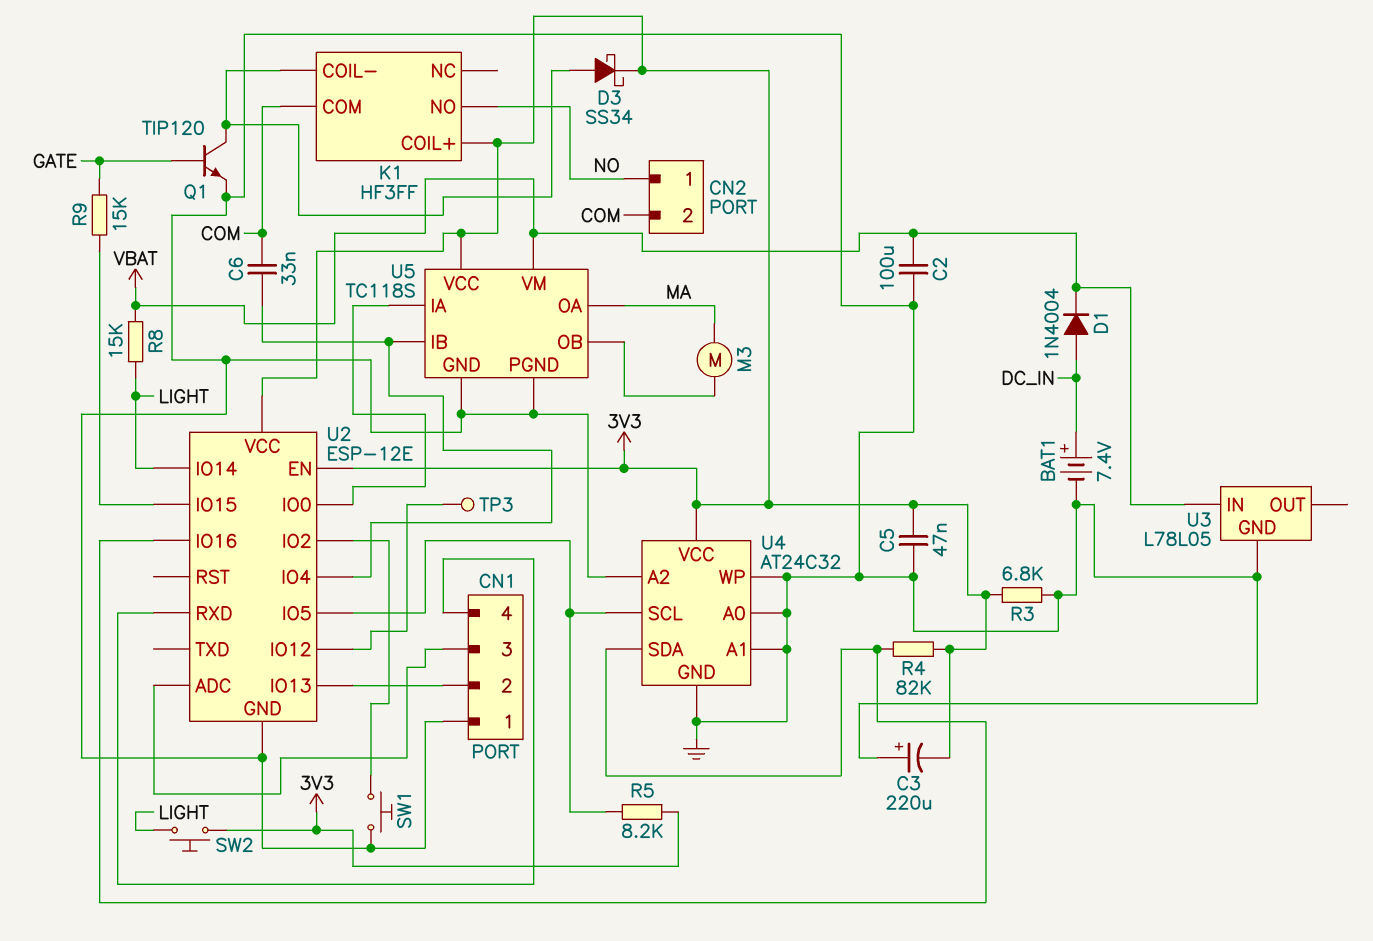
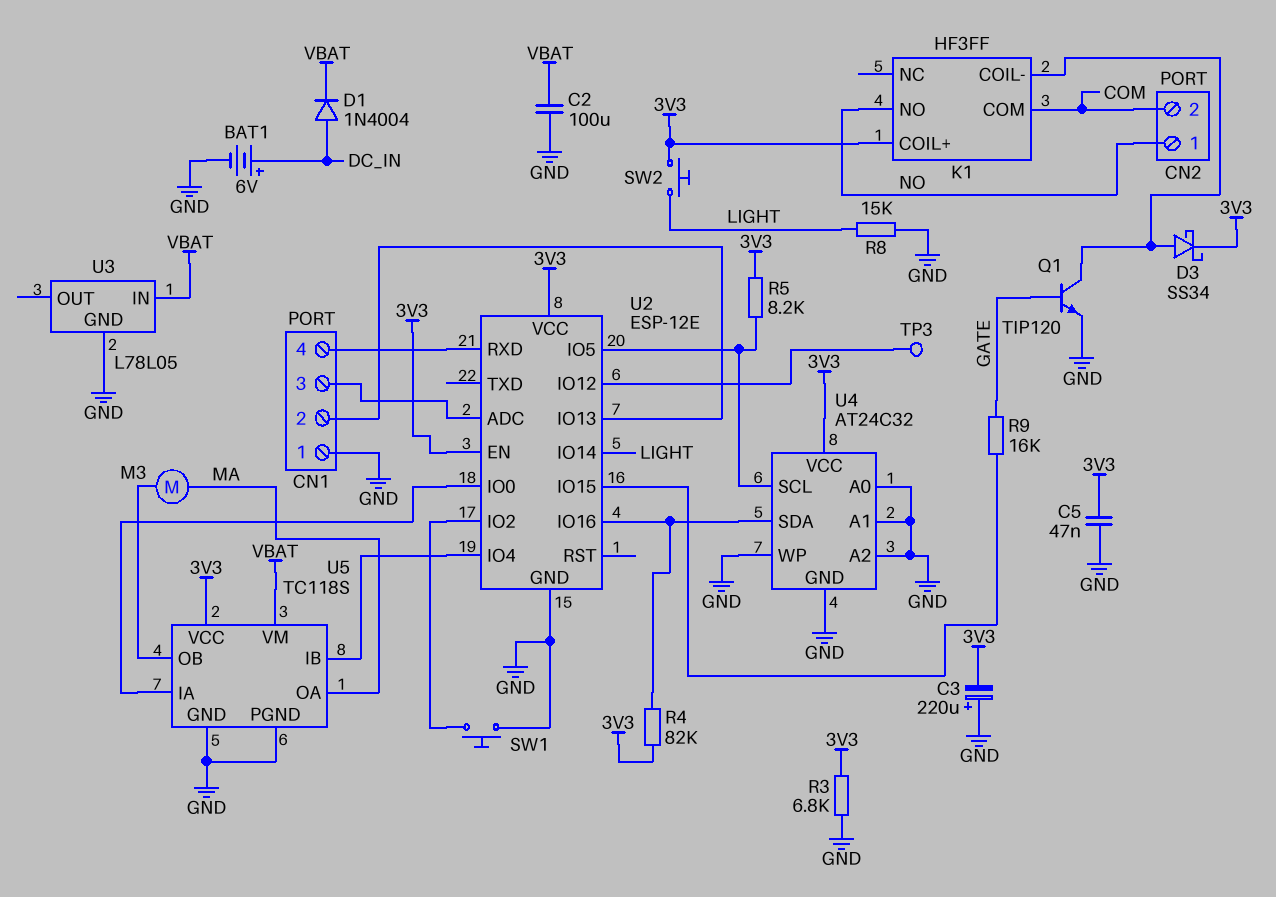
BAT1: 7.4V (plus DC_IN, minus GND) -> 6V (plus DC_IN, minus GND)
C6: 33nF (COM, U2/IO4) -> none
R8: 15k (LIGHT, VBAT) -> 15k (GND, LIGHT)
R9: 15k (GATE, U2/IO15) -> 16k (GATE, U2/IO15)

